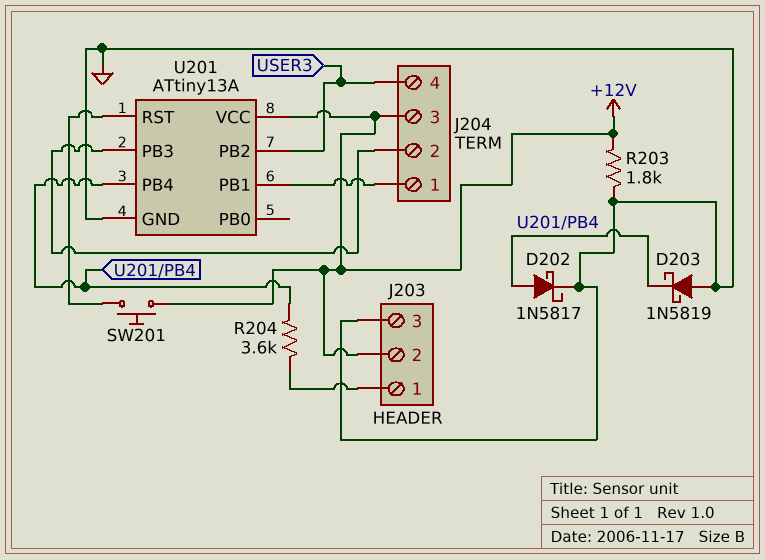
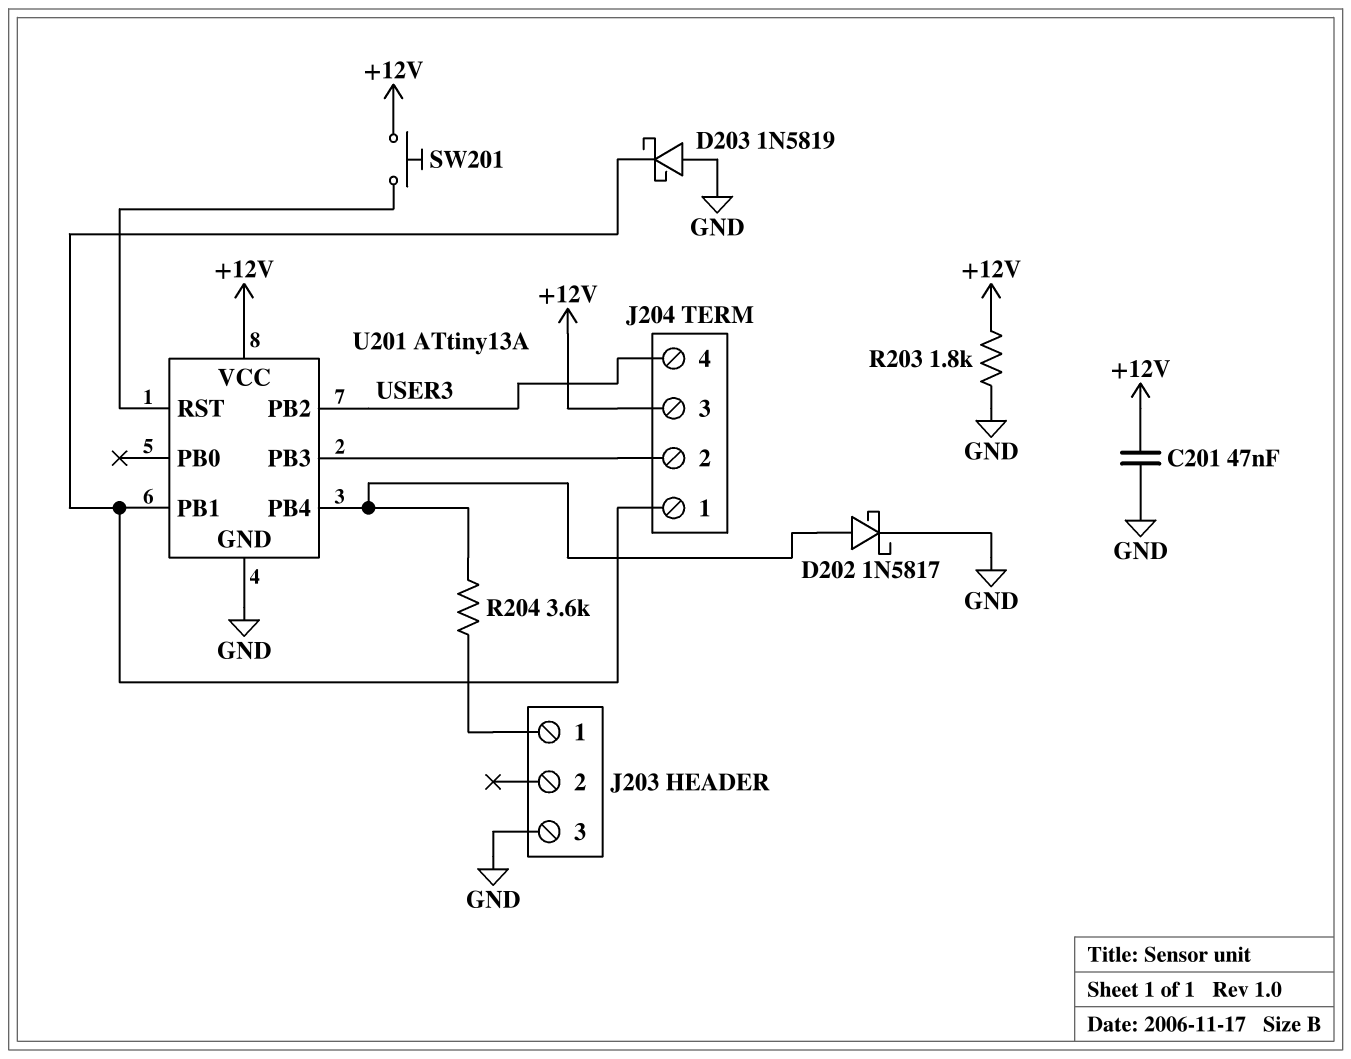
C201: none -> 47nF (+12V, GND)
D203: schottky 1N5819 (A GND, K U201/PB4) -> schottky 1N5819 (A GND, K J204/1)
J203 pin 2: +12V -> none

